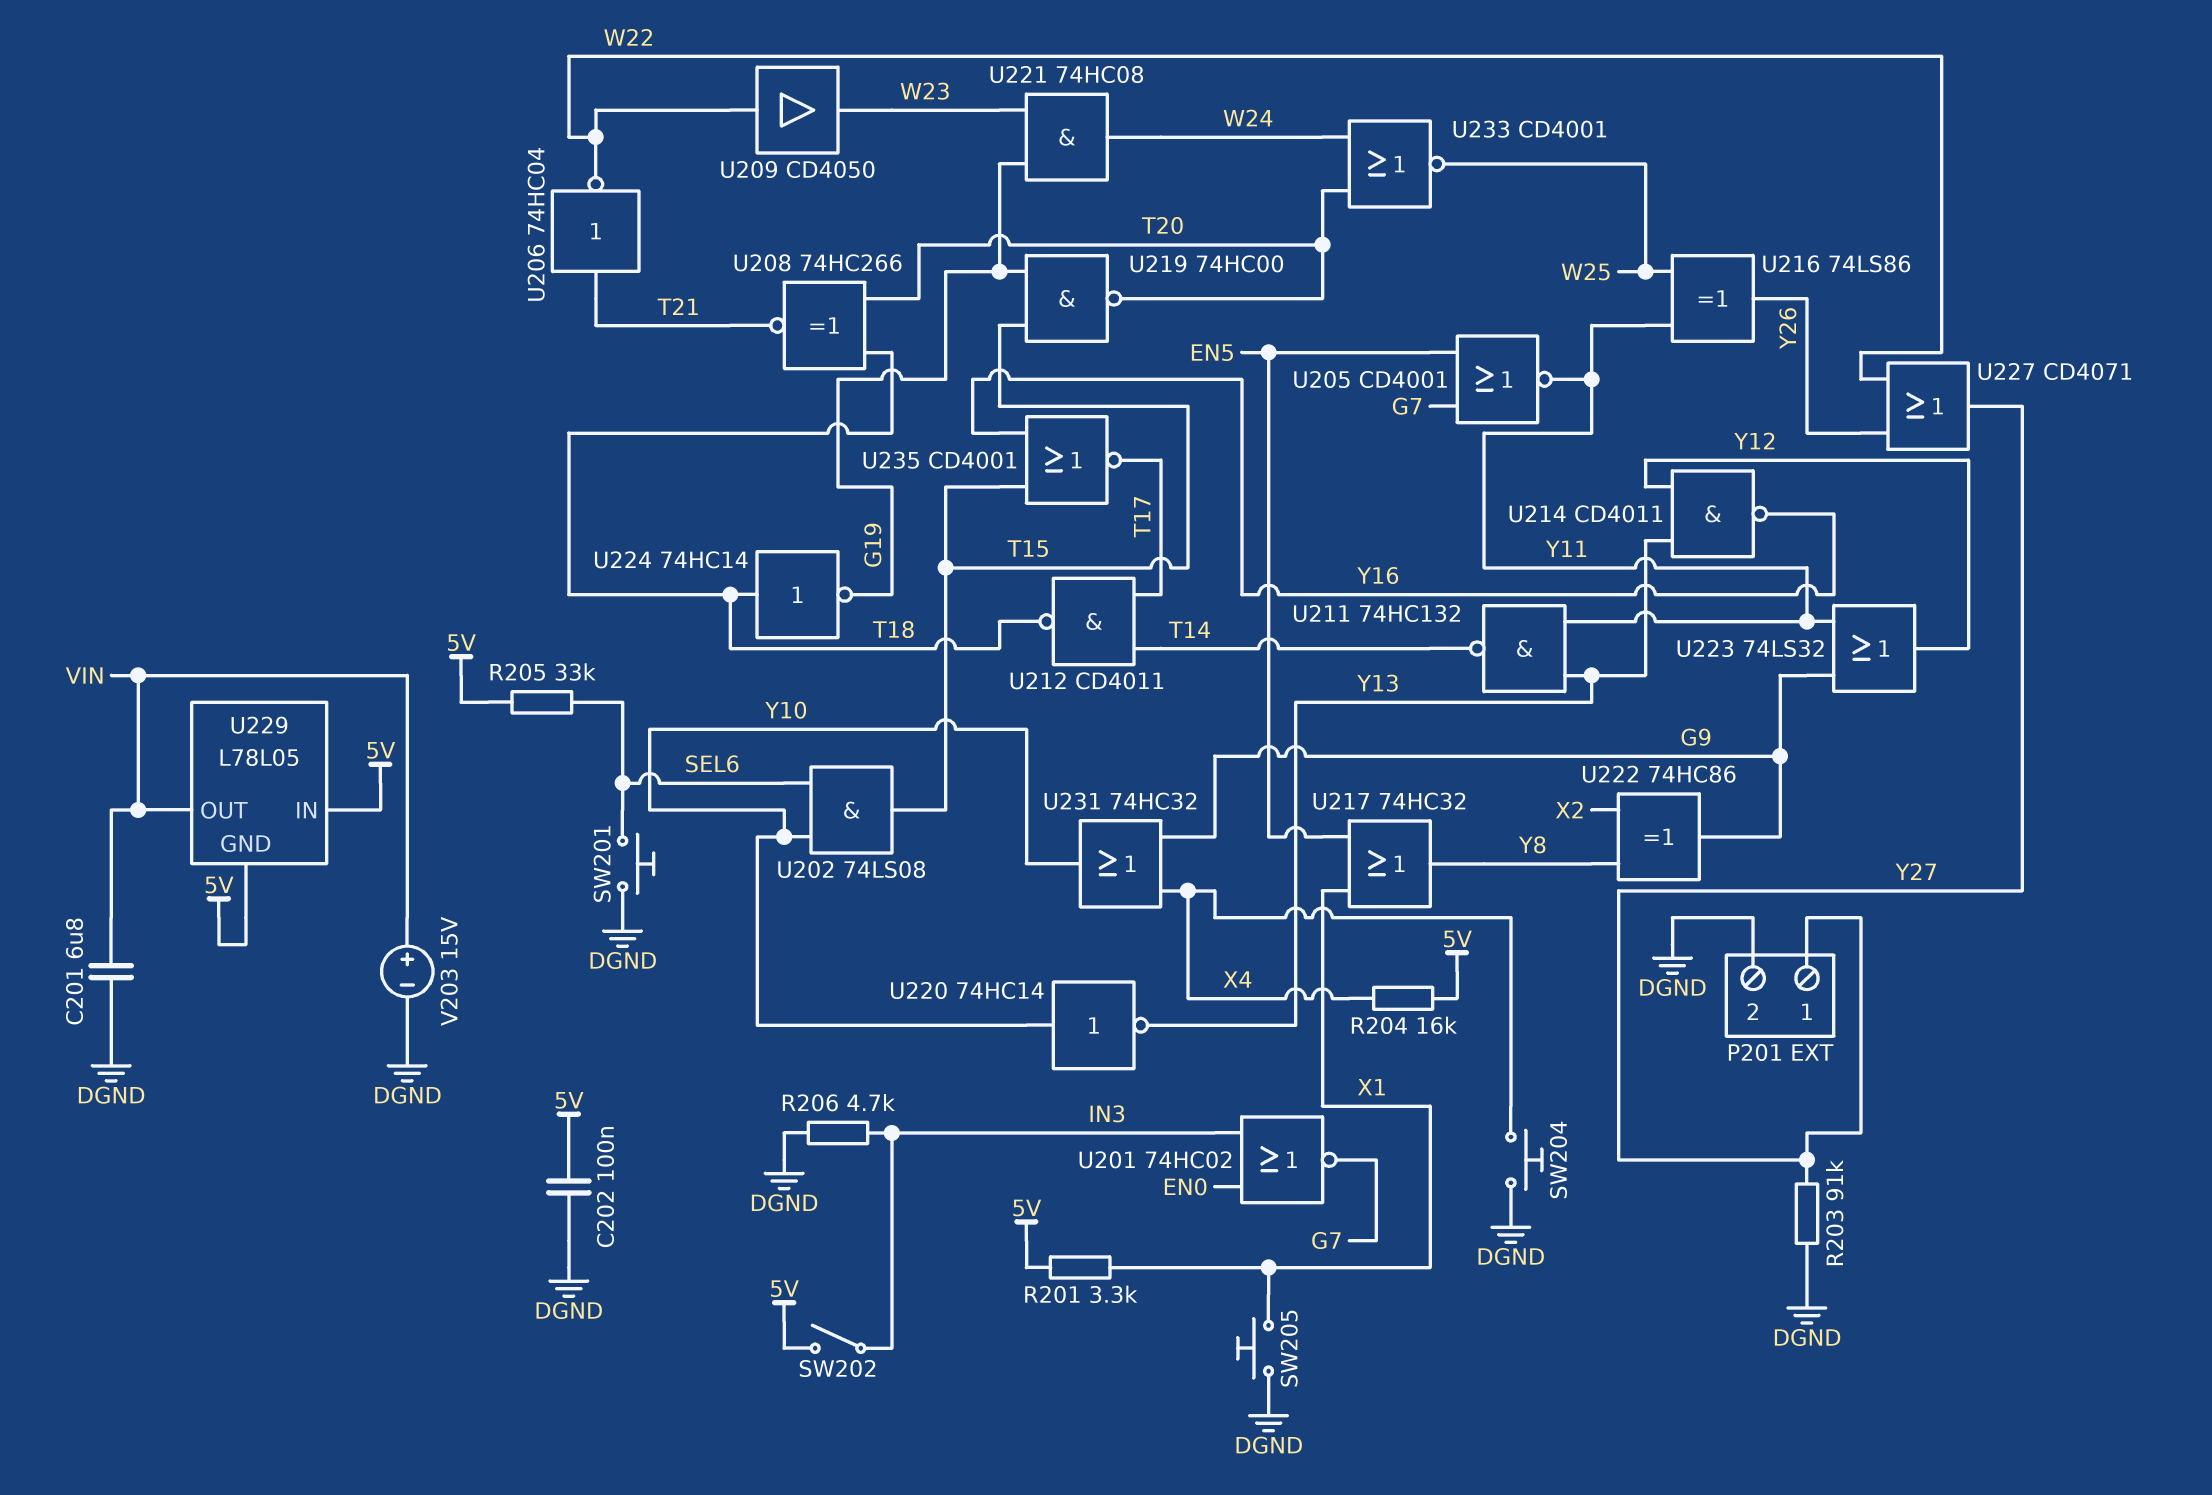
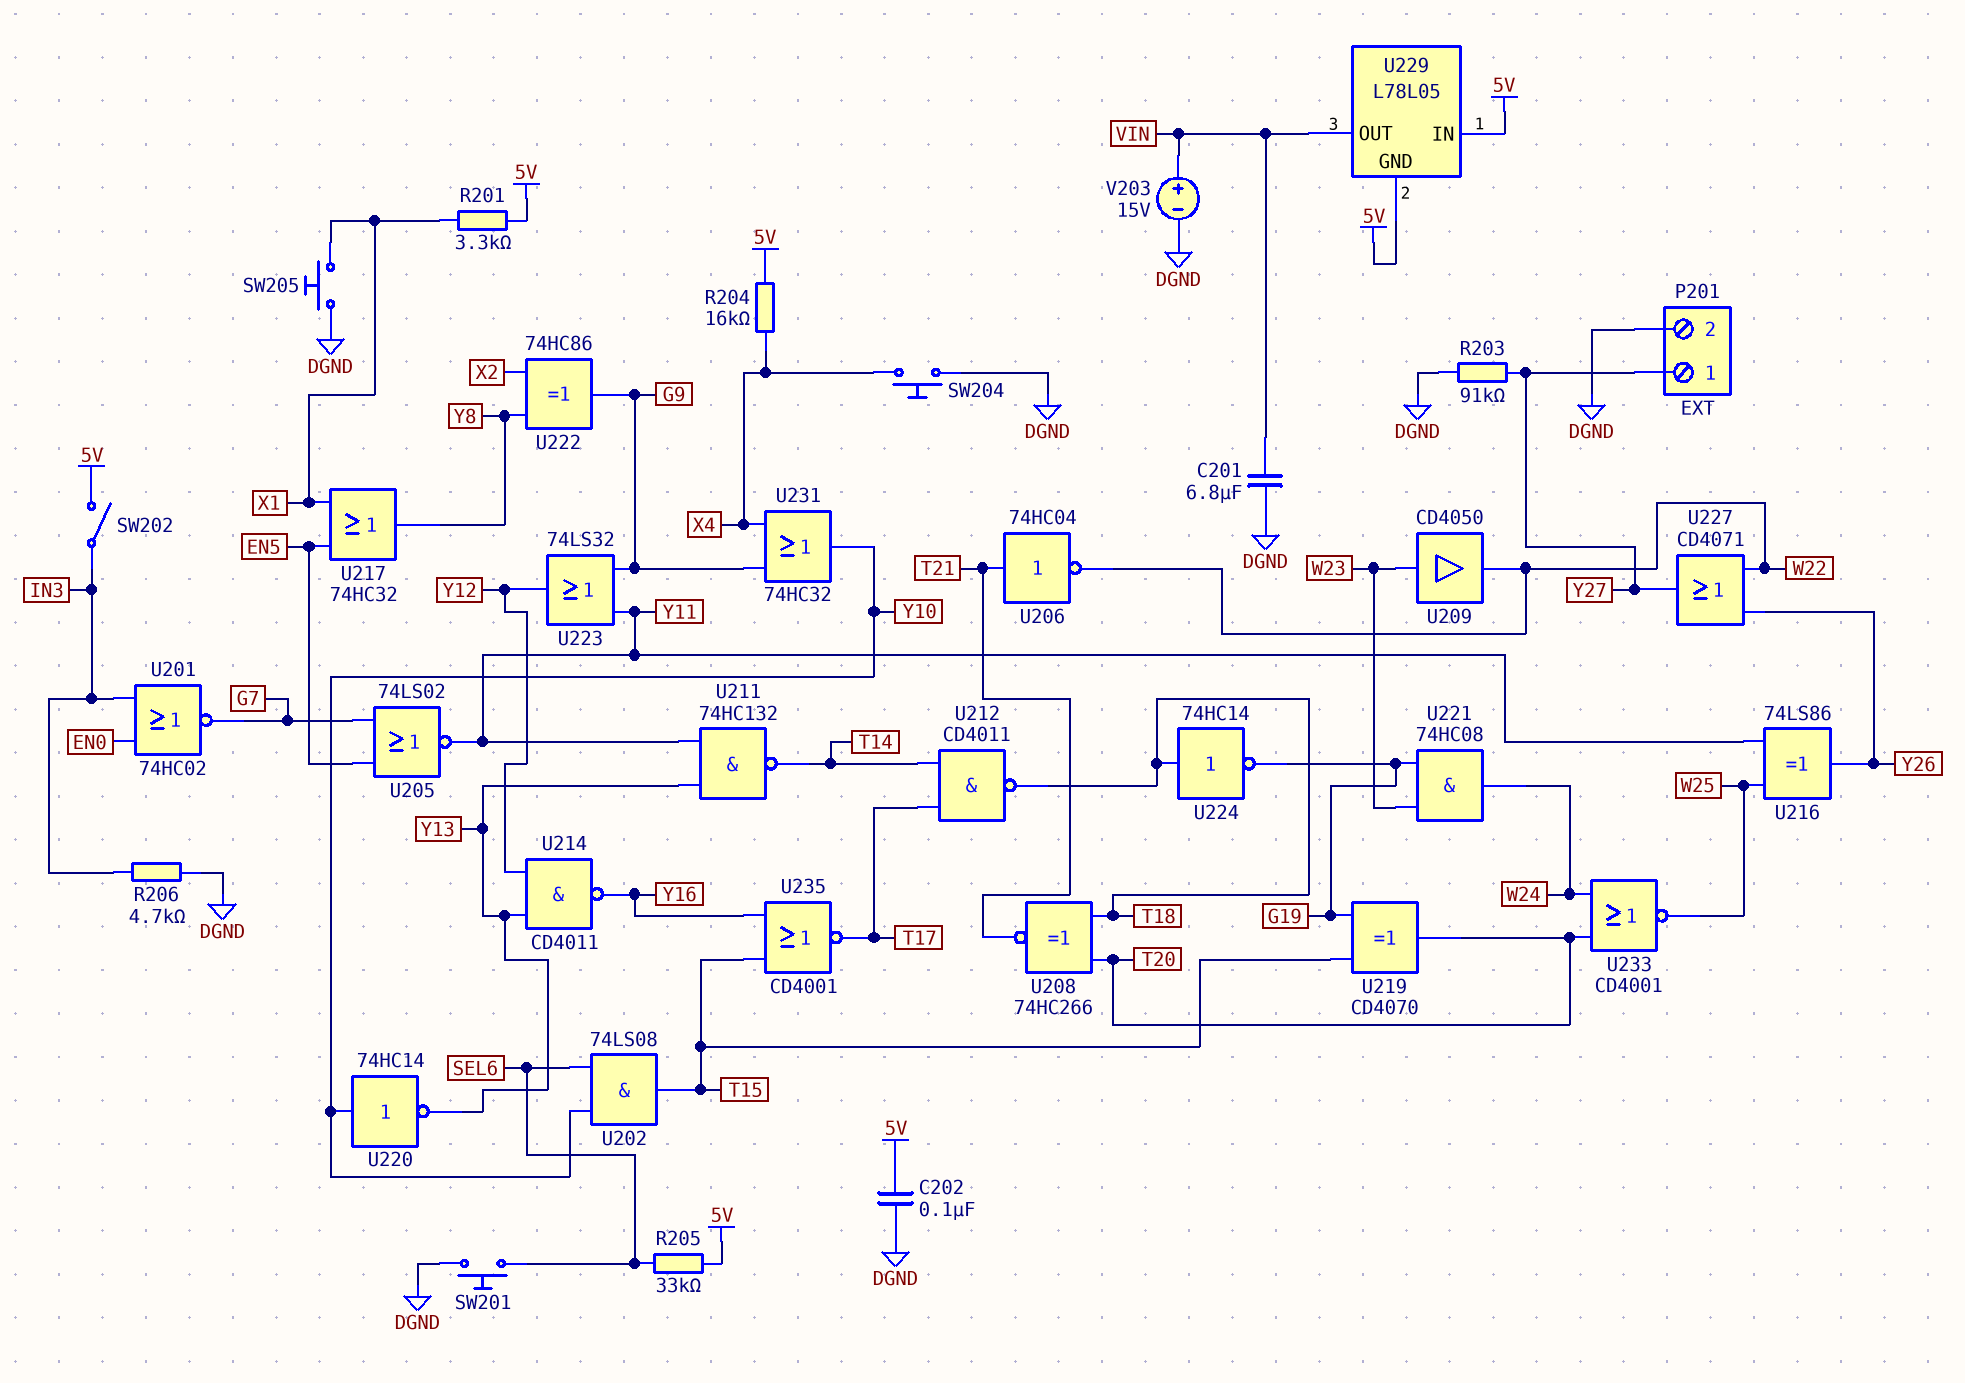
U205: NOR CD4001 (in EN5, in G7, out Y11) -> NOR 74LS02 (in EN5, in G7, out Y11)
U209: buffer CD4050 (in W22, out W23) -> buffer CD4050 (in W23, out W22)
U219: NAND 74HC00 (in G19, in T15, out T20) -> XOR CD4070 (in G19, in T15, out T20)

